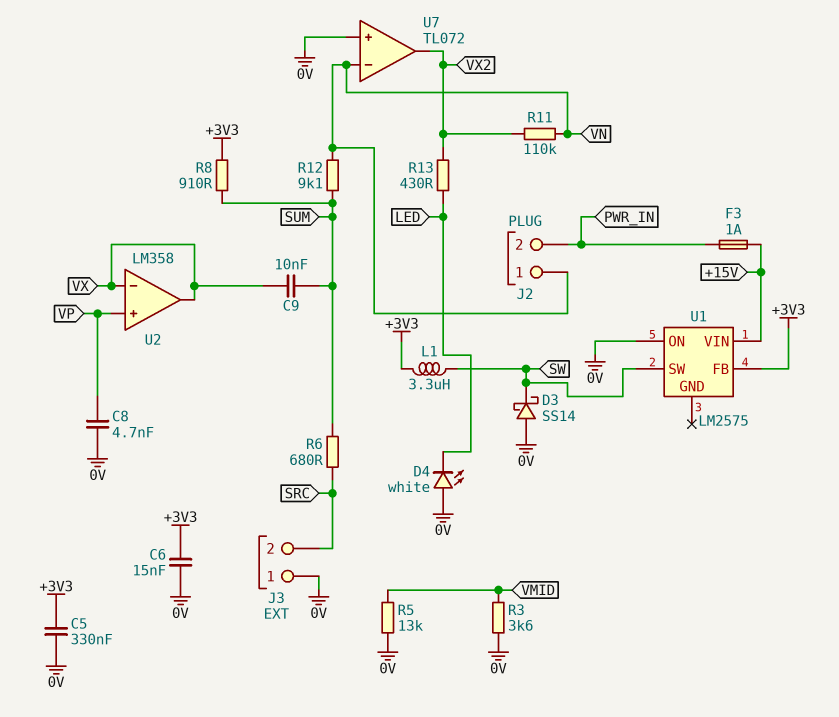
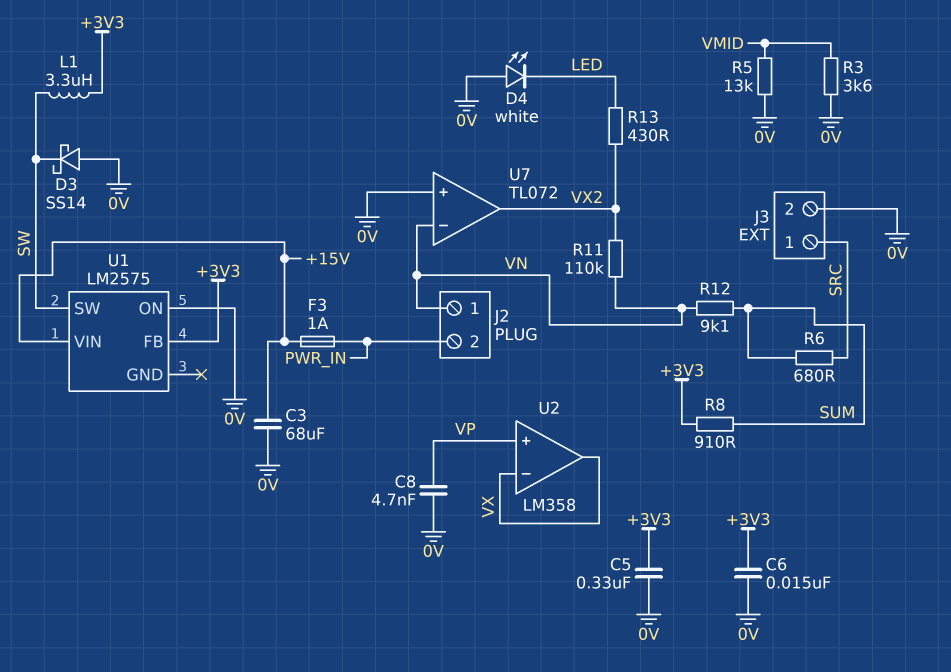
C3: none -> 68uF (+15V, 0V)
C9: 10nF (SUM, VX) -> none
J3 pin 1: 0V -> SRC
J3 pin 2: SRC -> 0V

